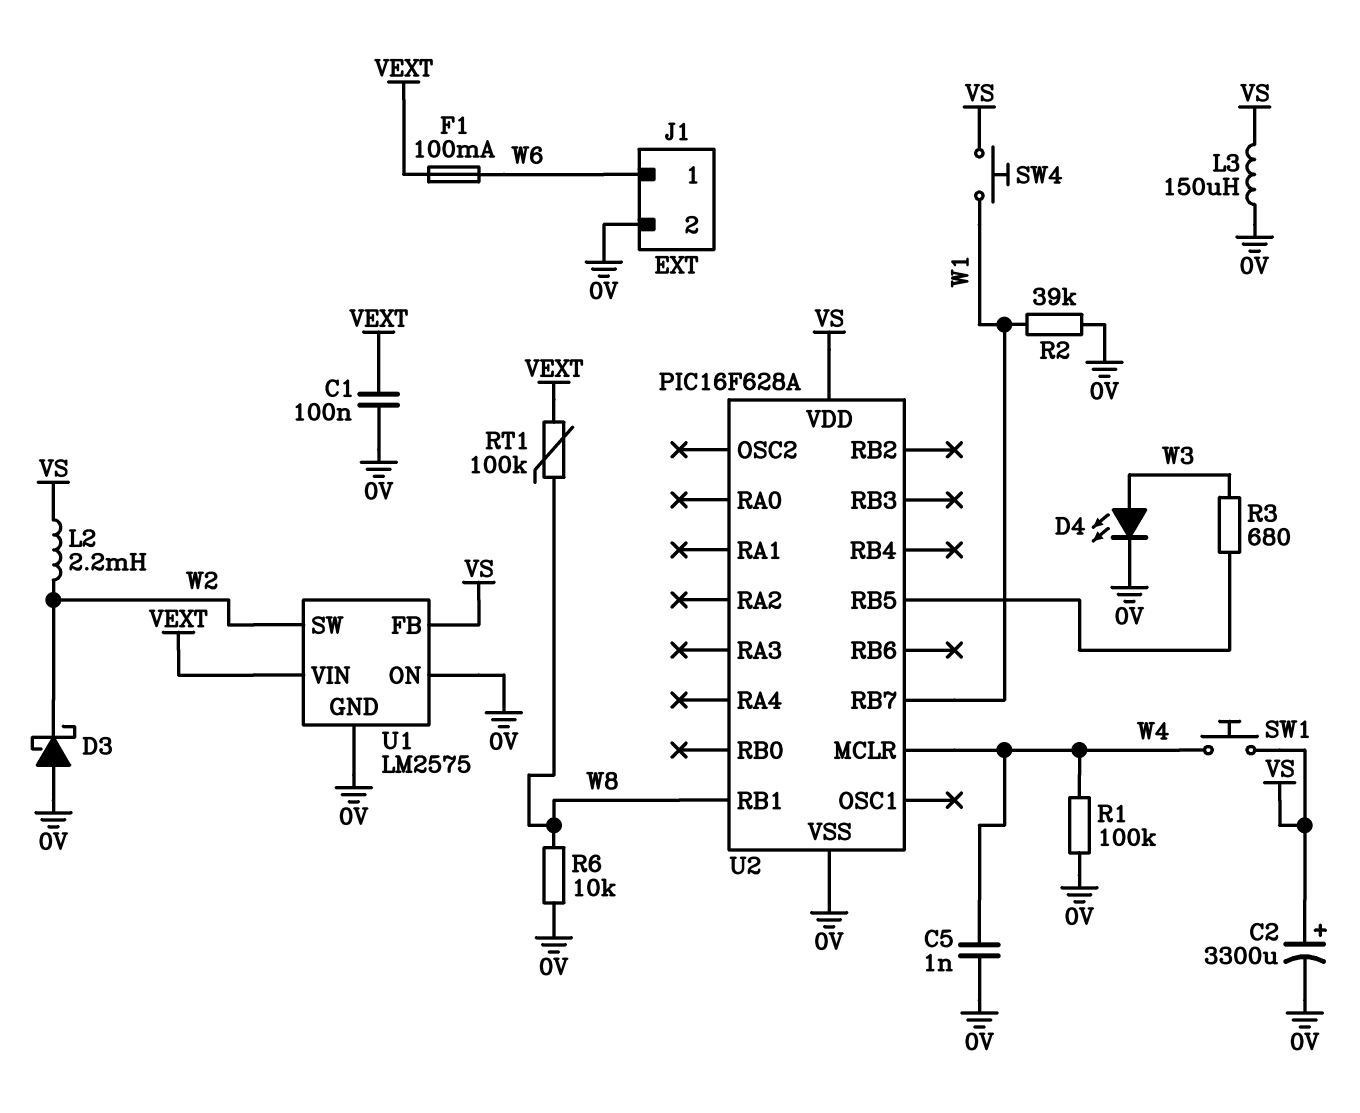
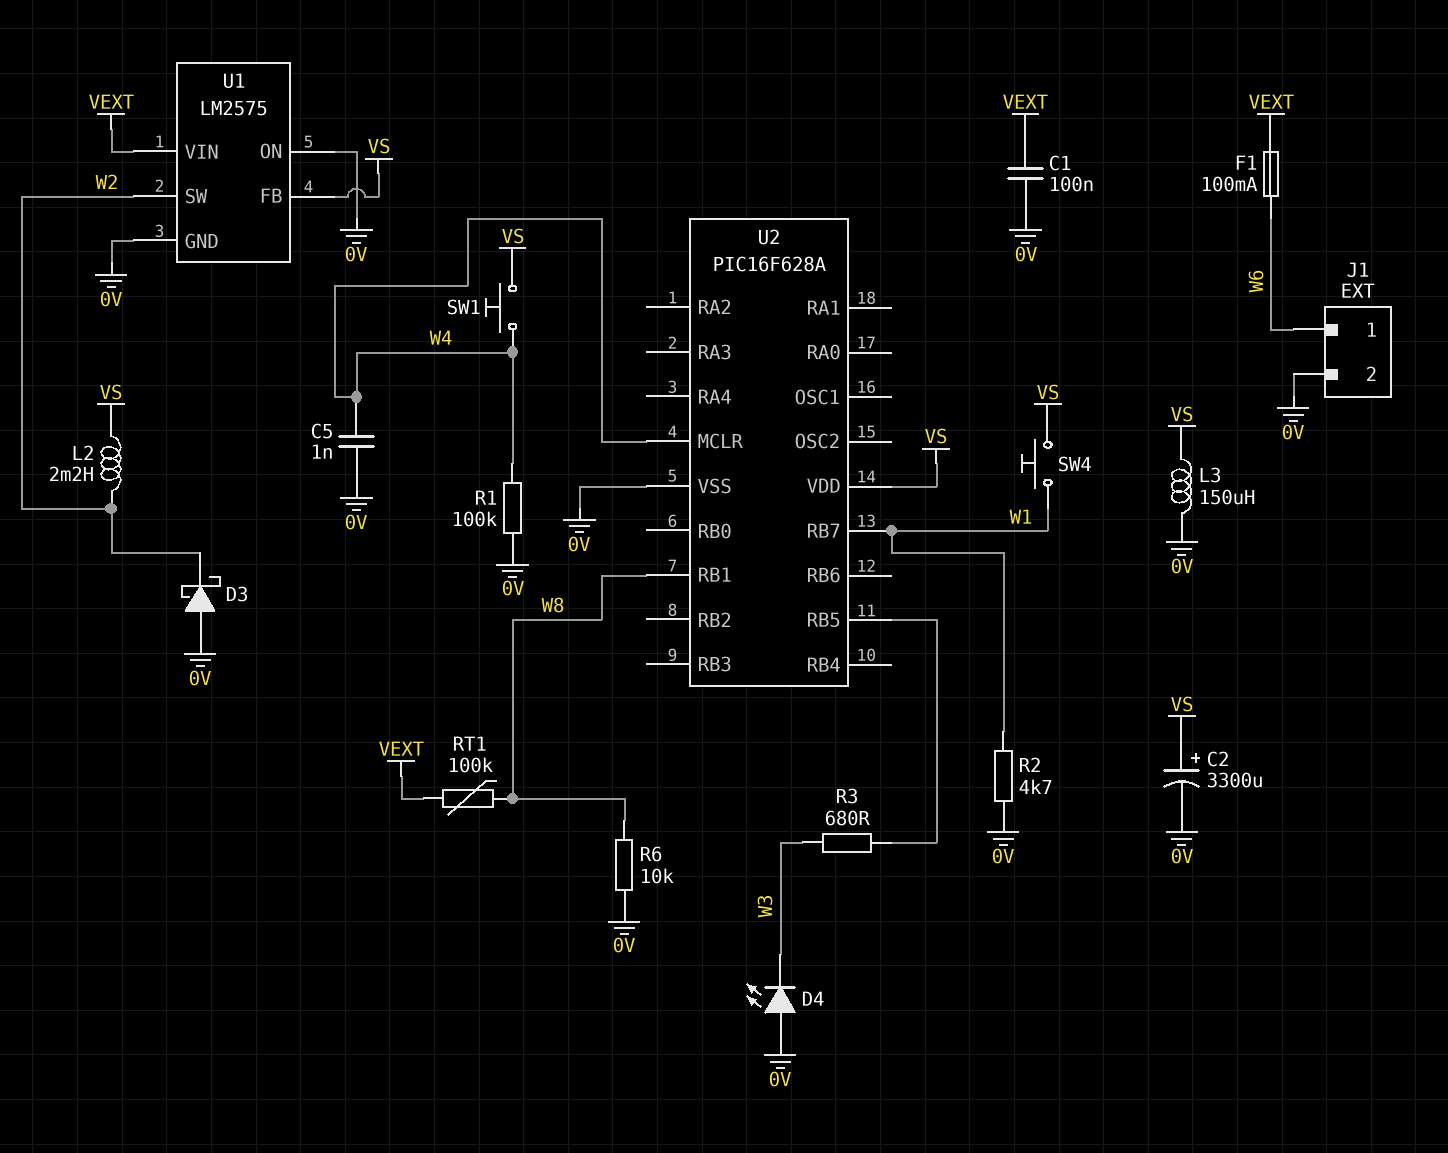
D4: LED (A W3, K 0V) -> LED (A 0V, K W3)
R2: 39k (0V, W1) -> 4.7k (0V, W1)

